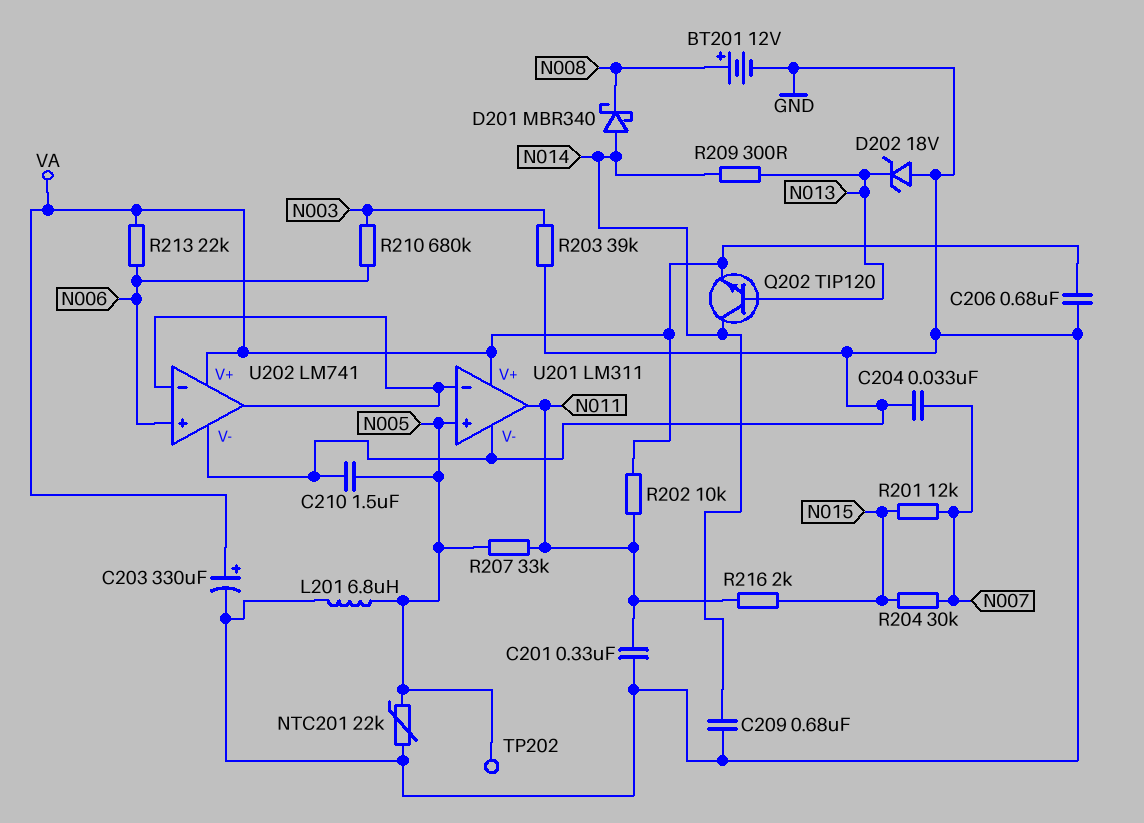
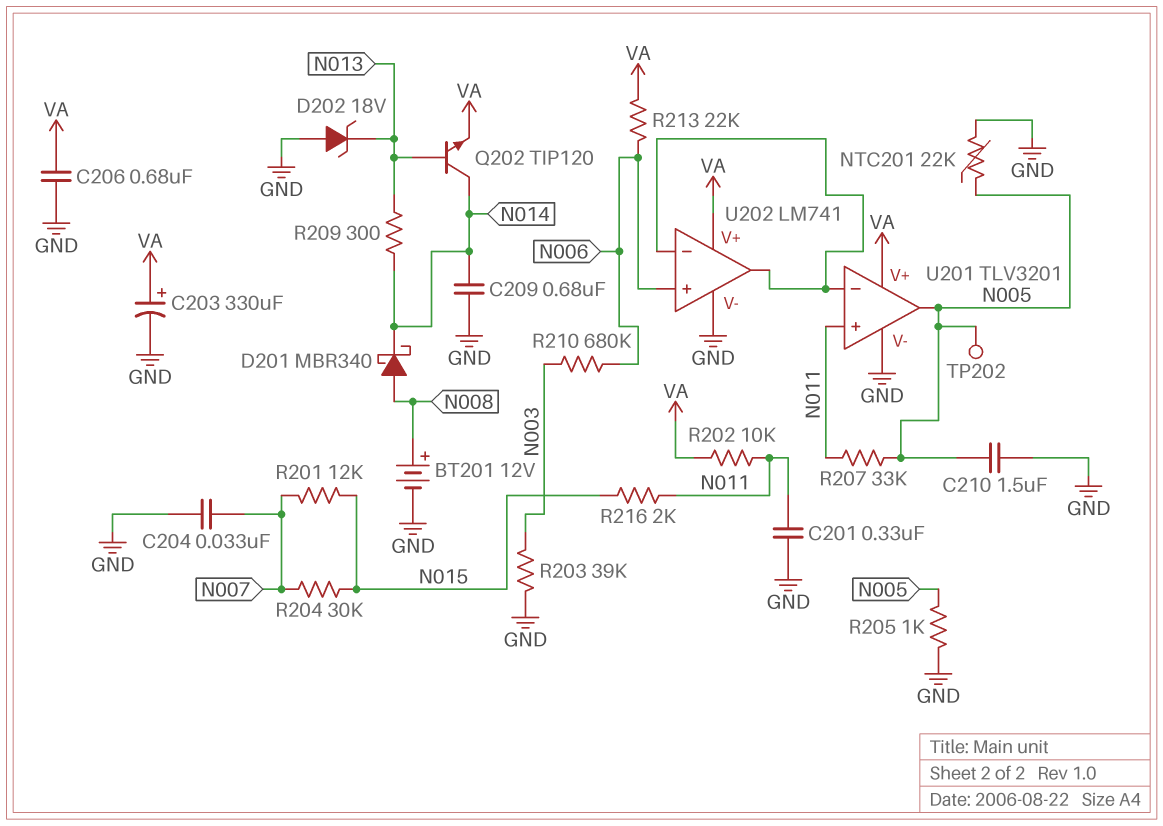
D201: schottky MBR340 (A N014, K N008) -> schottky MBR340 (A N008, K N014)
L201: 6.8uH (GND, N005) -> none
R205: none -> 1k (GND, N005)
U201: LM311 -> TLV3201
U201 pin in+: N005 -> N011
U201 pin out: N011 -> N005

